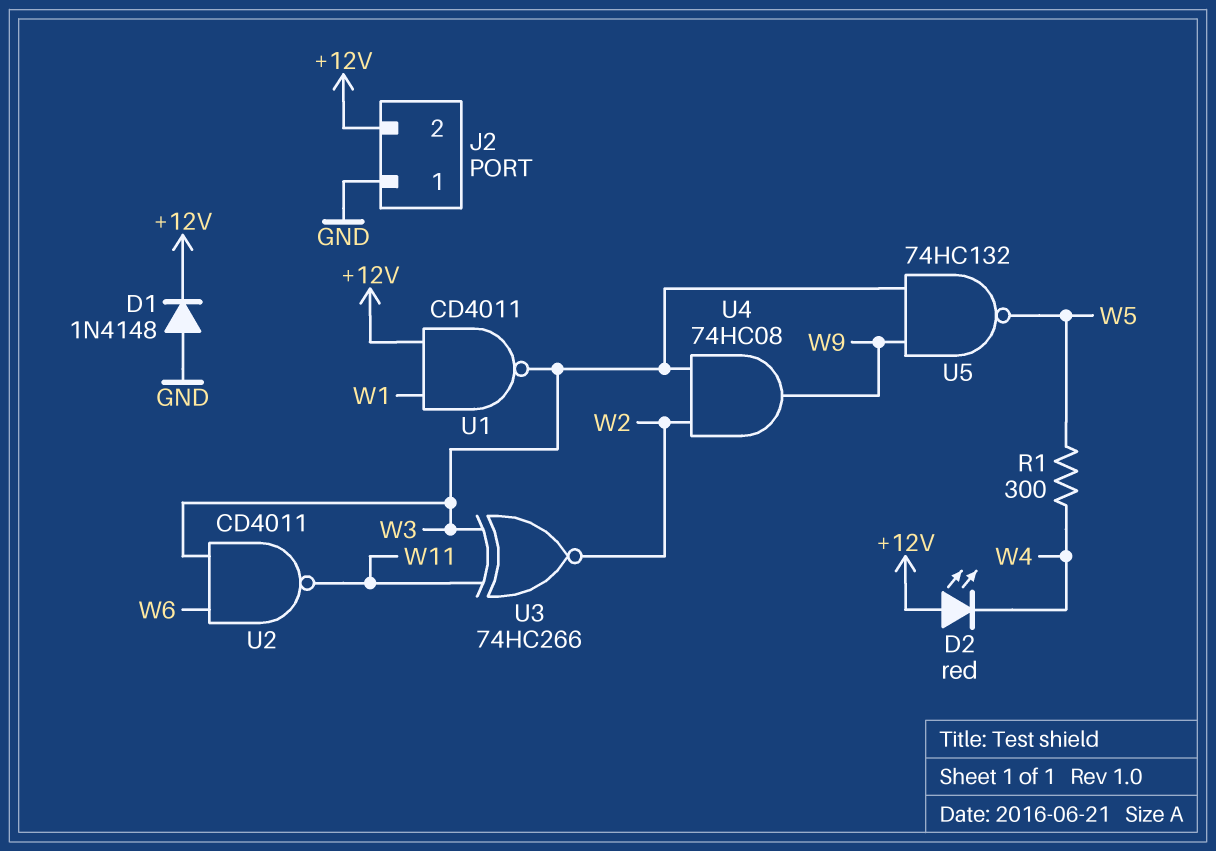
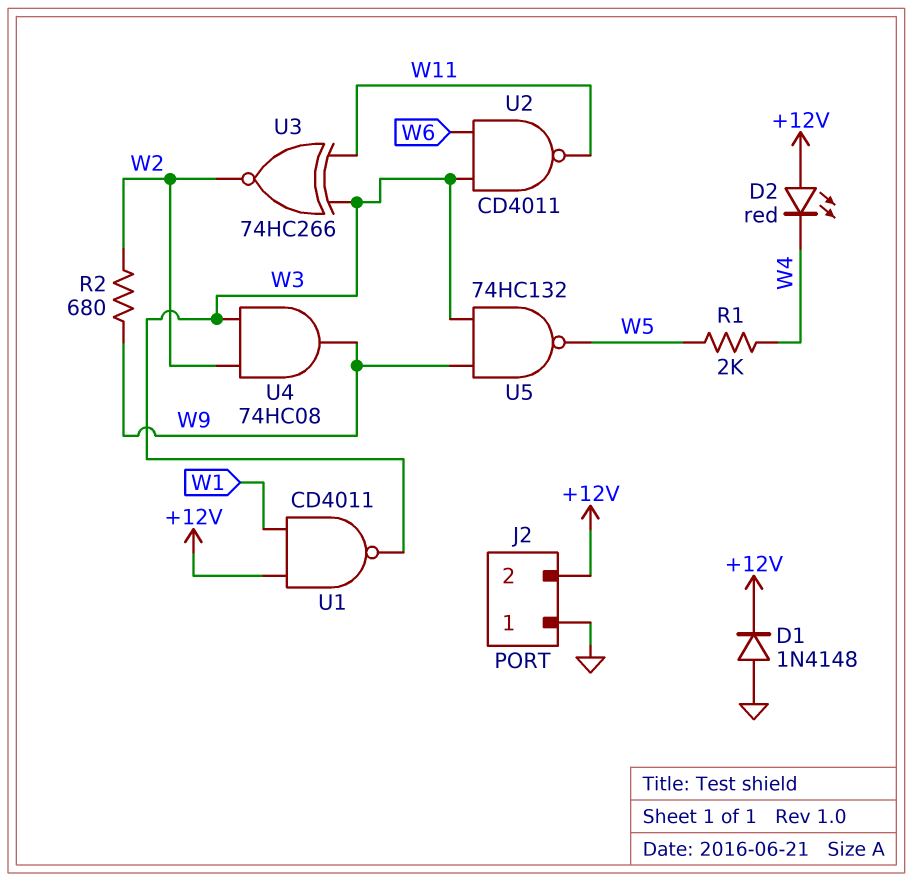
R1: 300 (W4, W5) -> 2k (W4, W5)
R2: none -> 680 (W2, W9)

